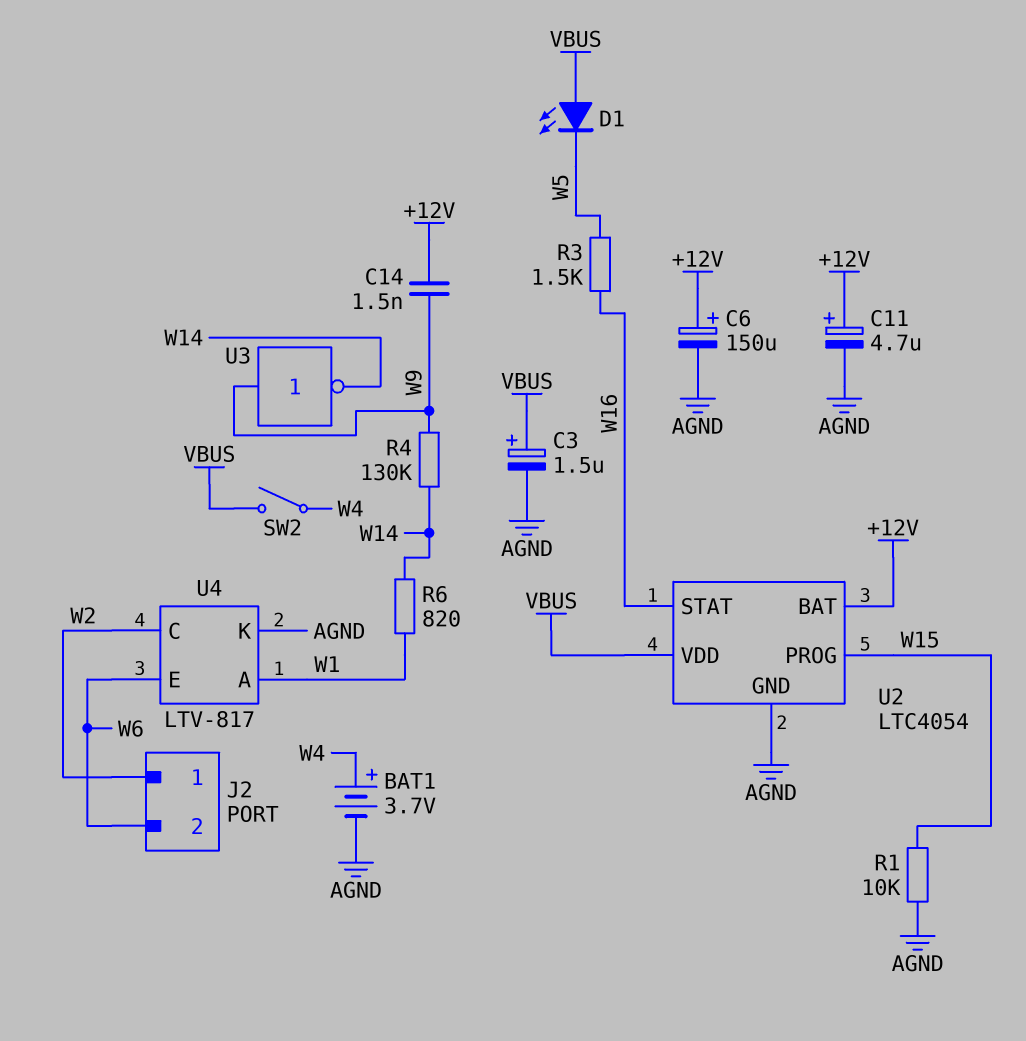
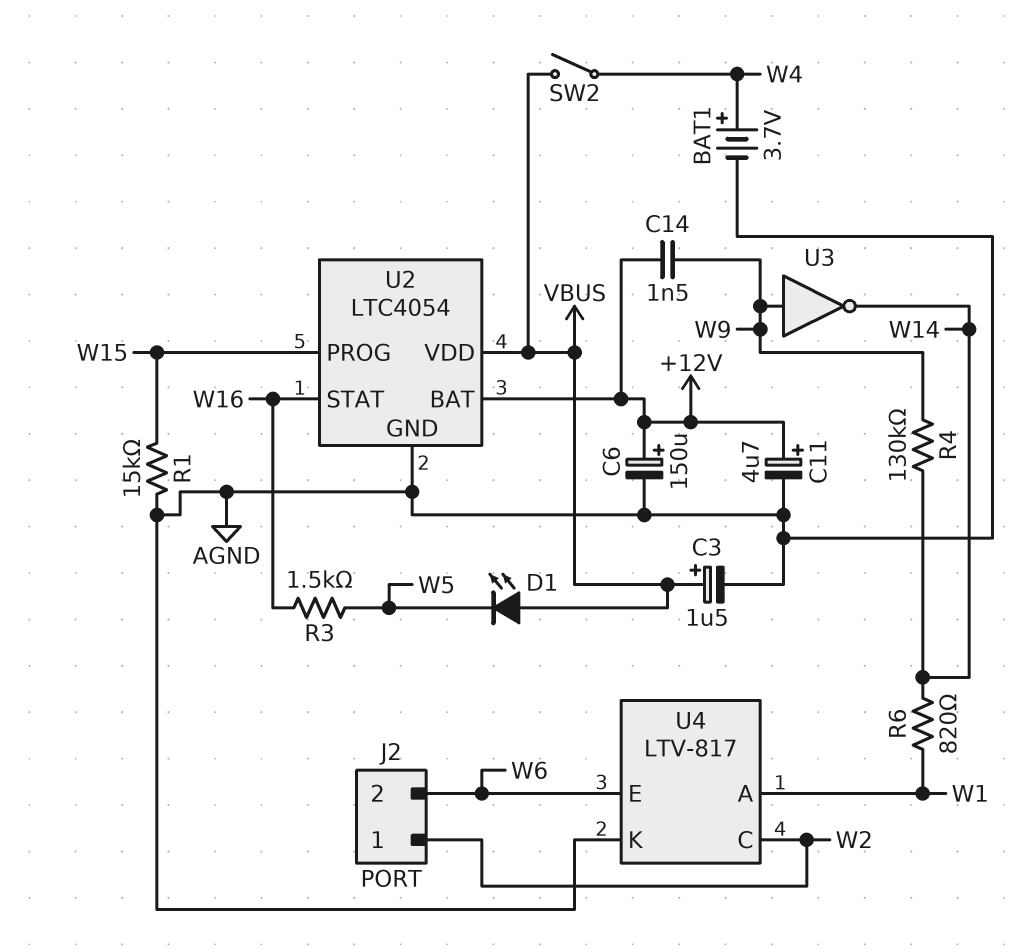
R1: 10k (AGND, W15) -> 15k (AGND, W15)

